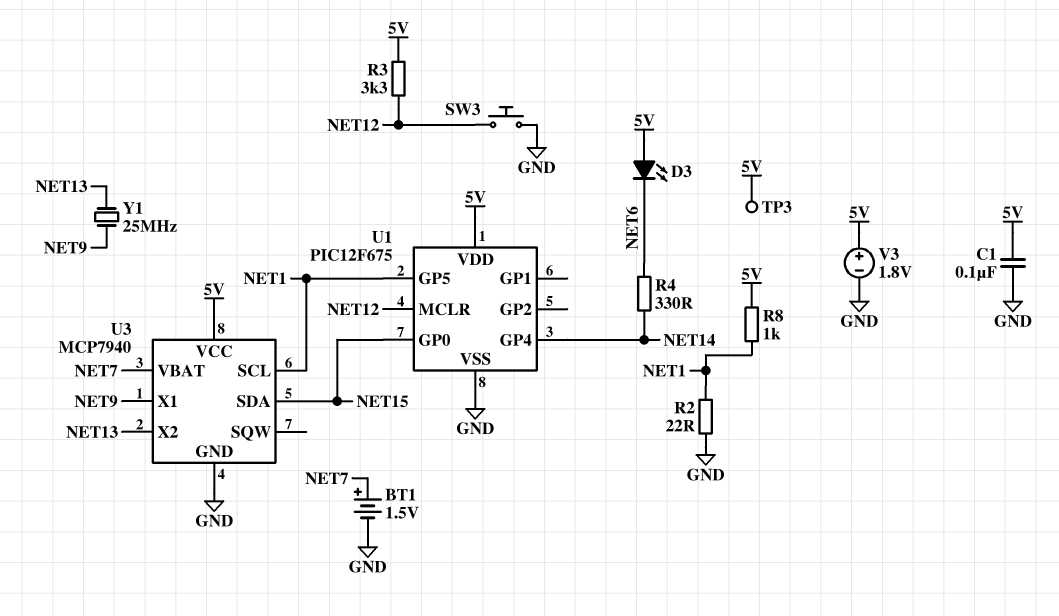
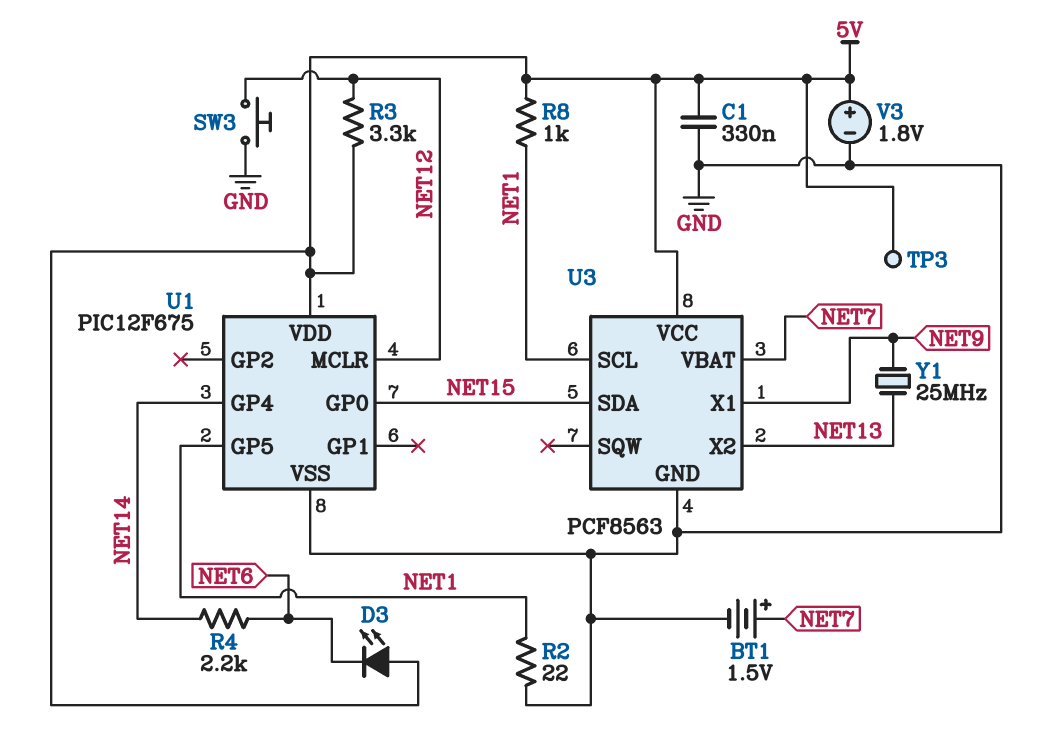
C1: 100nF (5V, GND) -> 330nF (5V, GND)
R4: 330 (NET6, NET14) -> 2.2k (NET6, NET14)
U3: MCP7940 -> PCF8563

